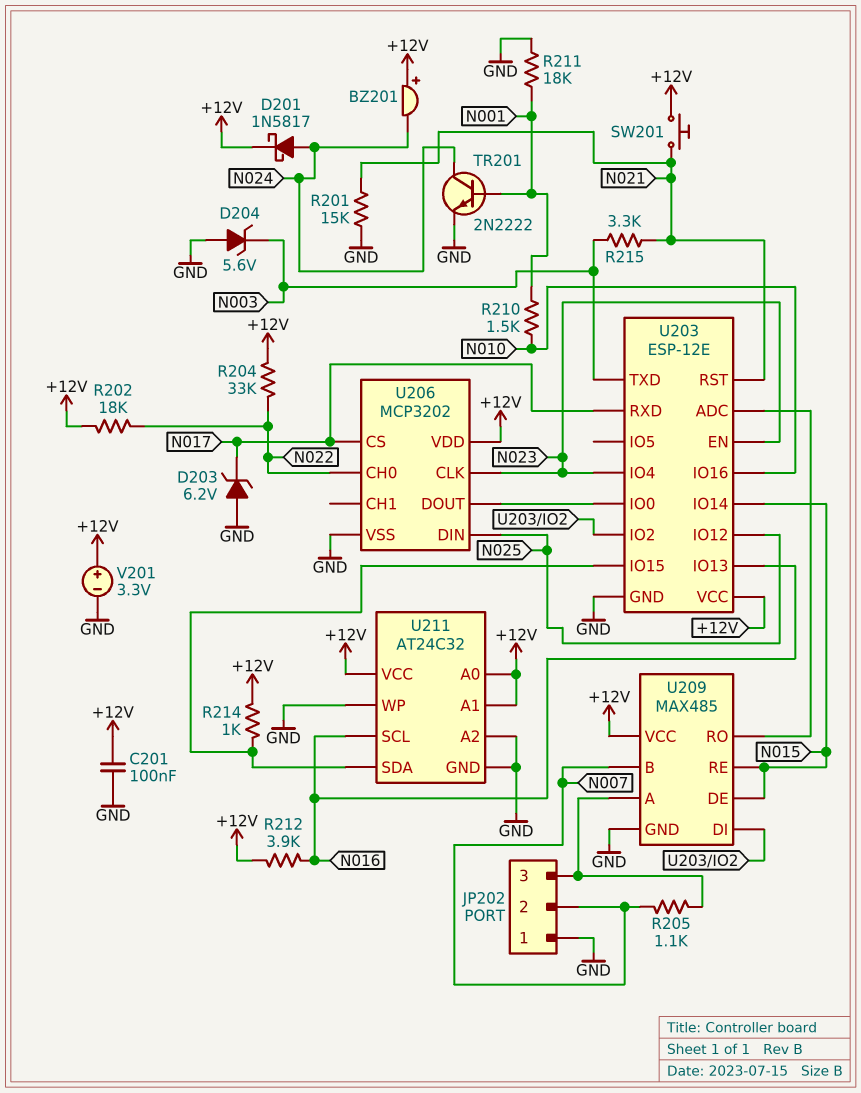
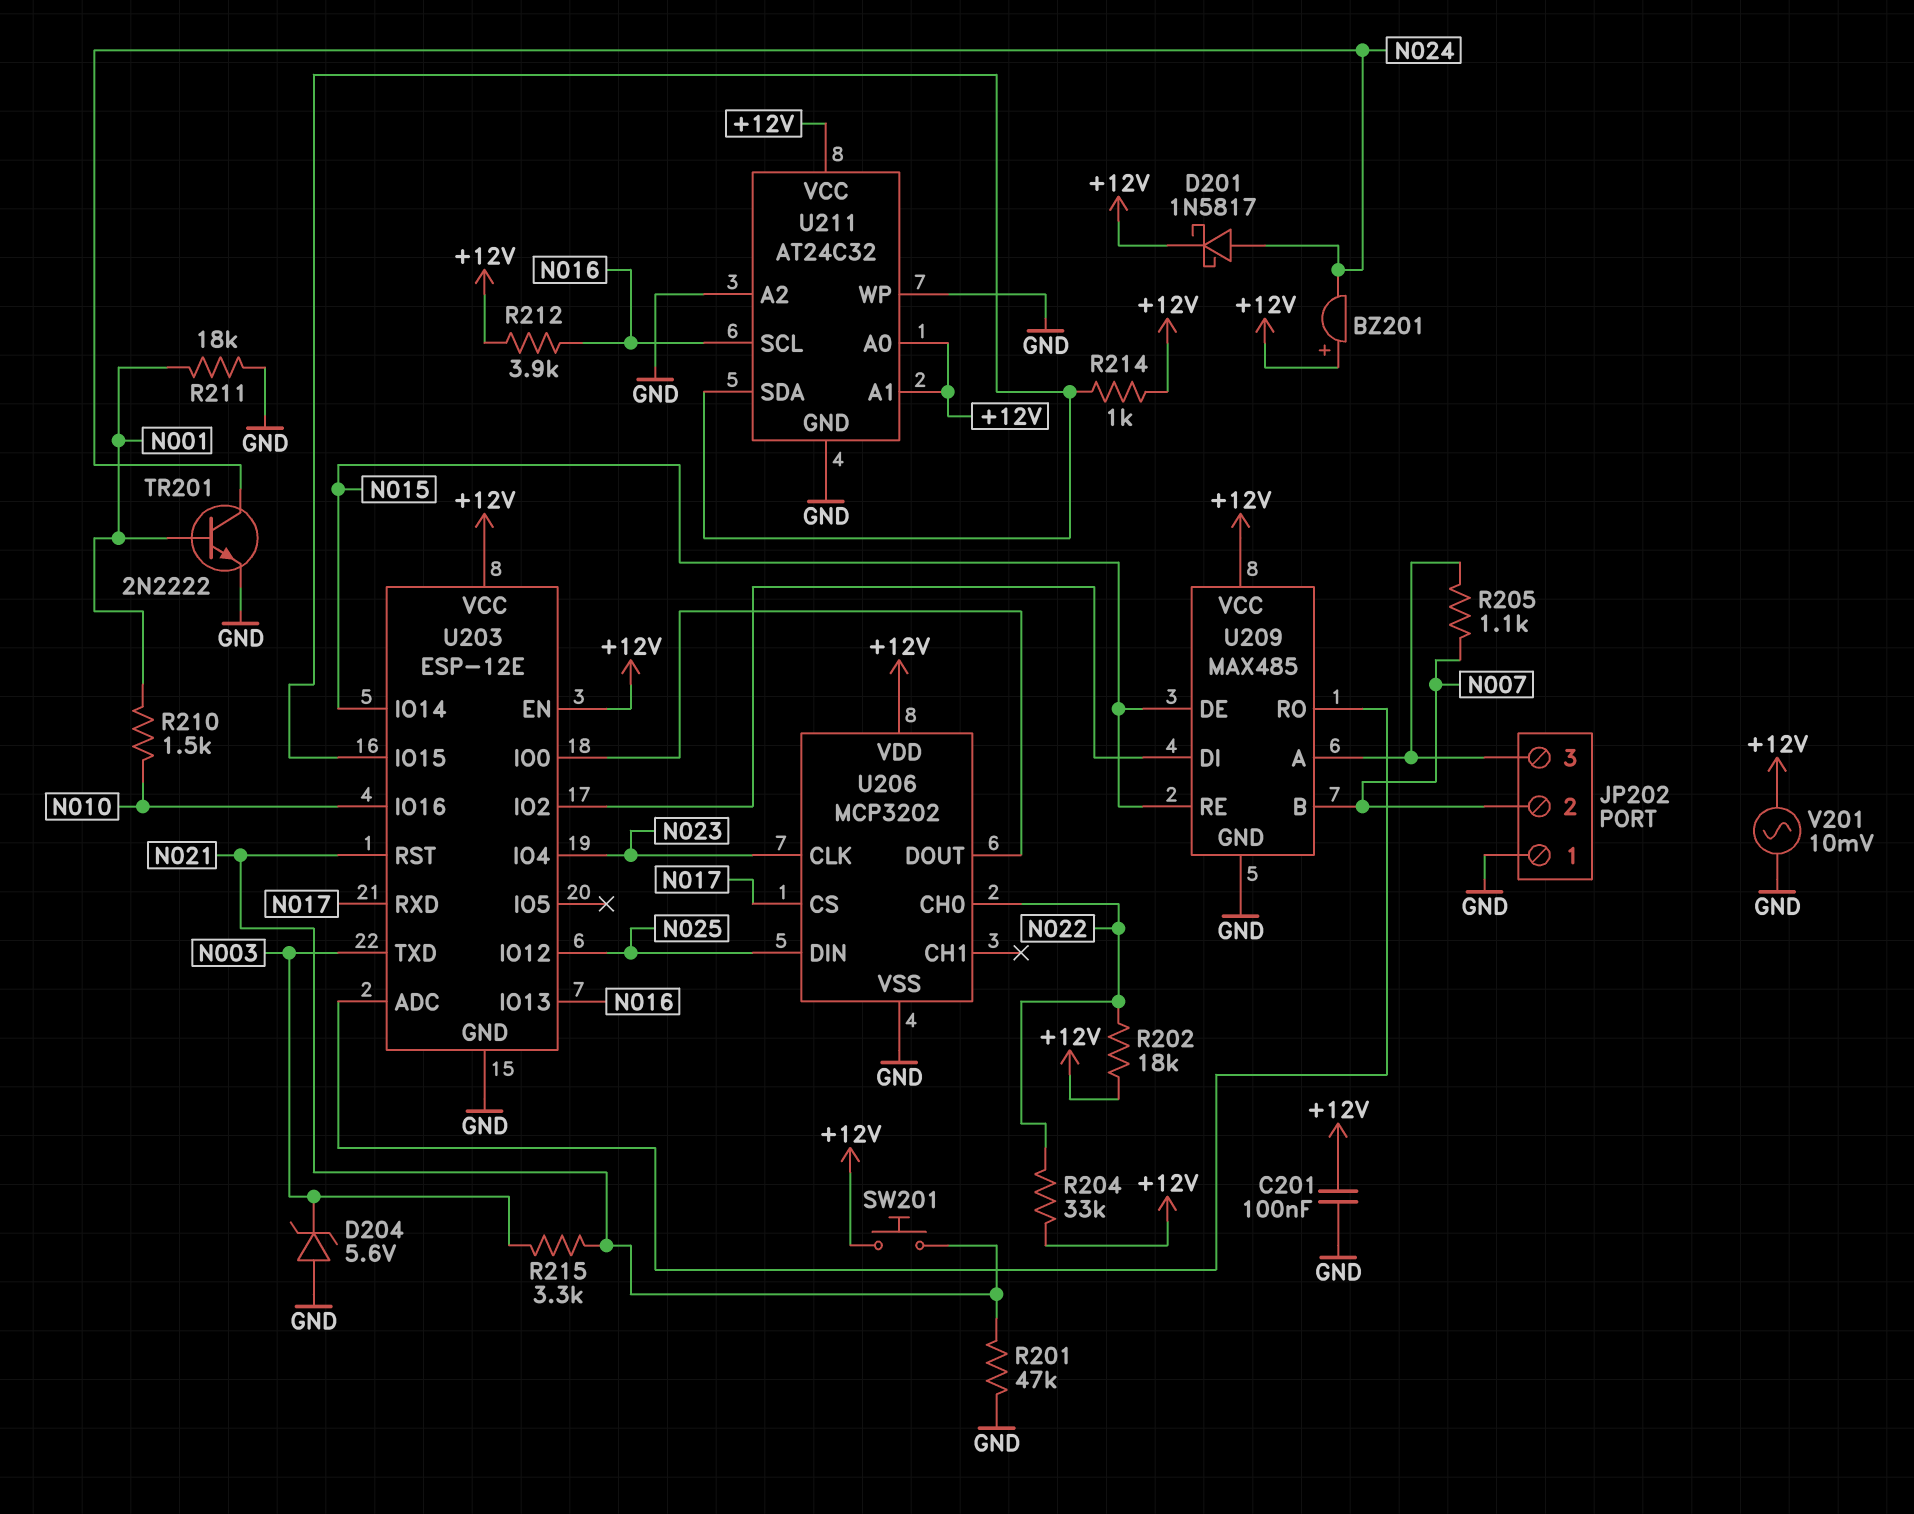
D203: zener 6.2V (A GND, K N017) -> none
R201: 15k (GND, N021) -> 47k (GND, N021)
U203 pin EN: N023 -> +12V
V201: 3.3V (plus +12V, minus GND) -> AC 10mV (+12V, GND)

